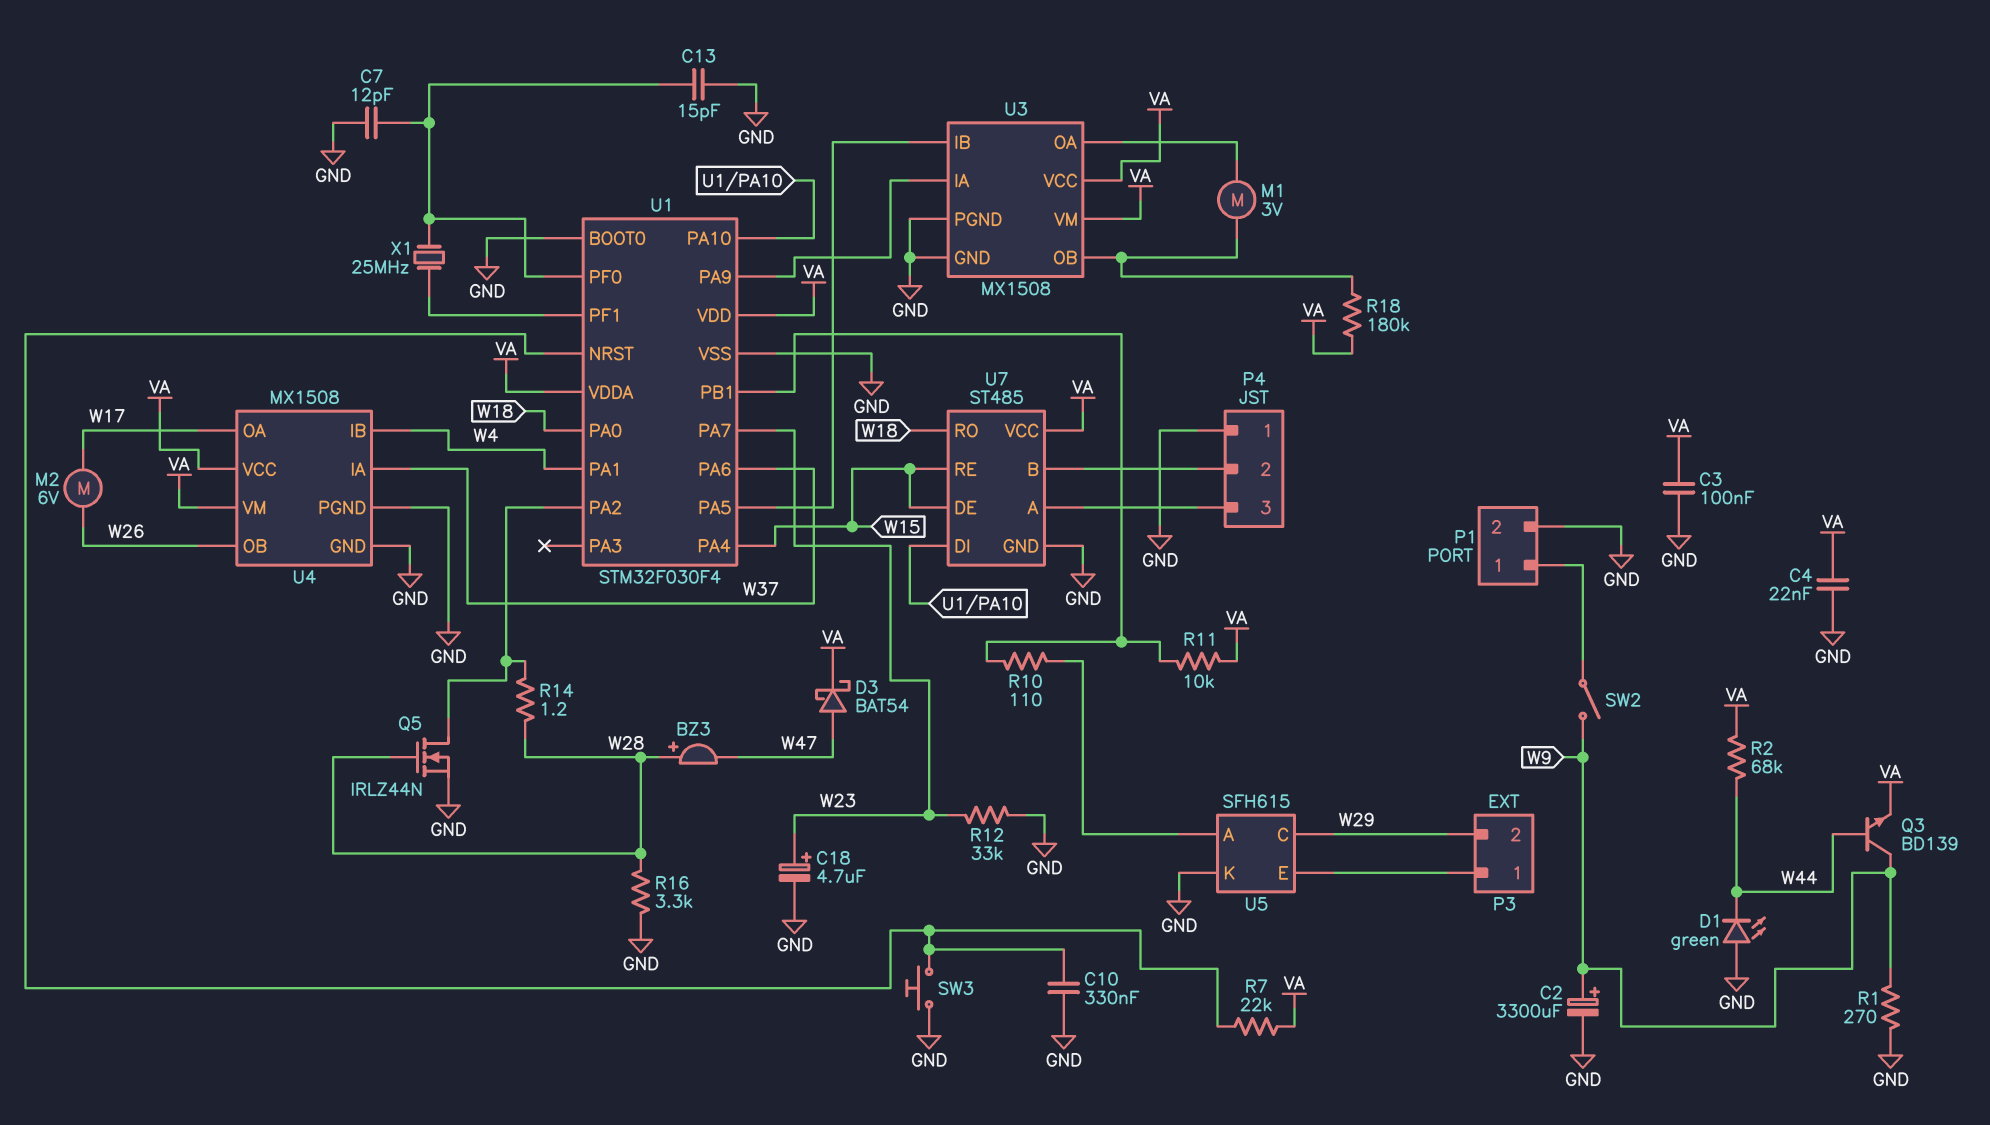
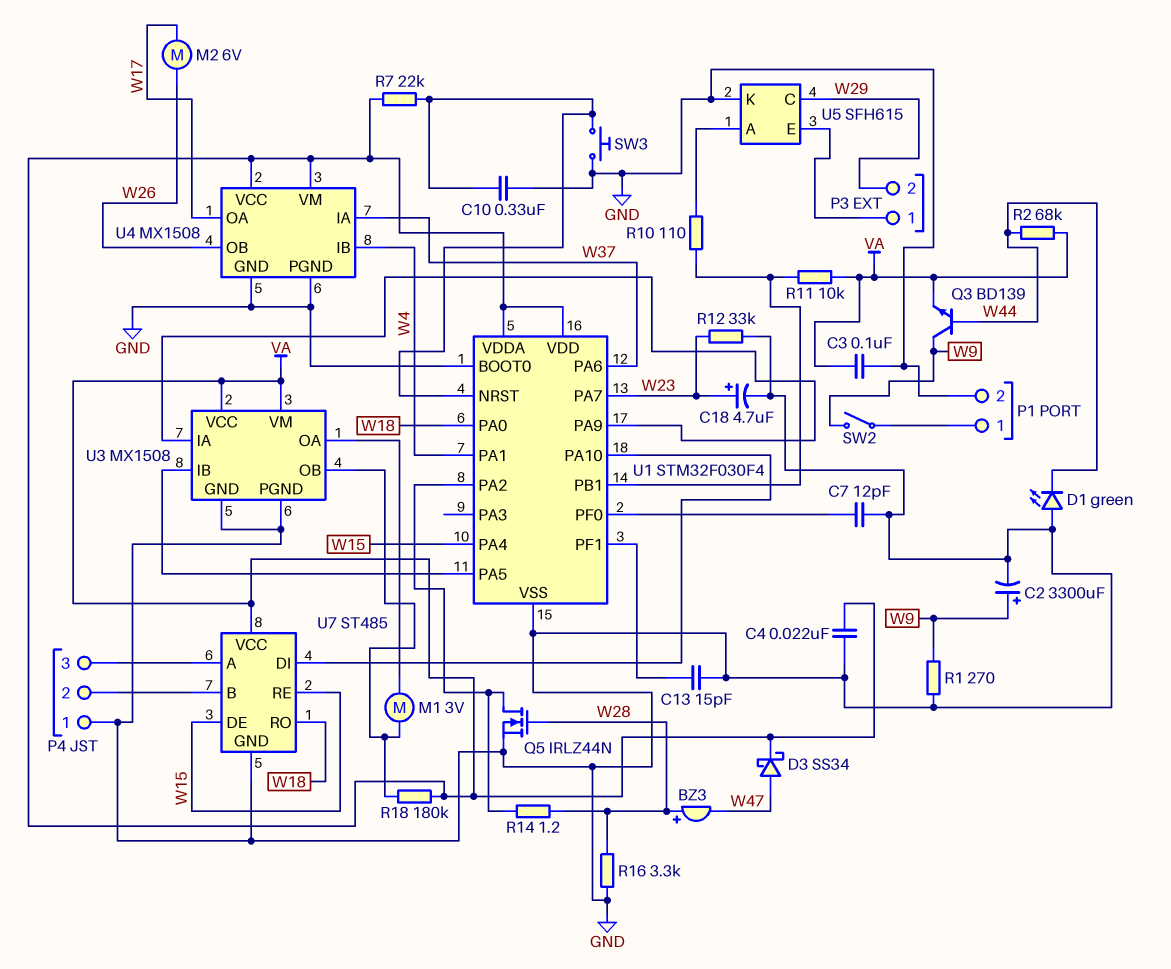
C13: 15pF (GND, U1/PF0) -> 15pF (GND, U1/PF1)
D3: schottky BAT54 (A W47, K VA) -> schottky SS34 (A W47, K VA)
X1: 25MHz (U1/PF0, U1/PF1) -> none

